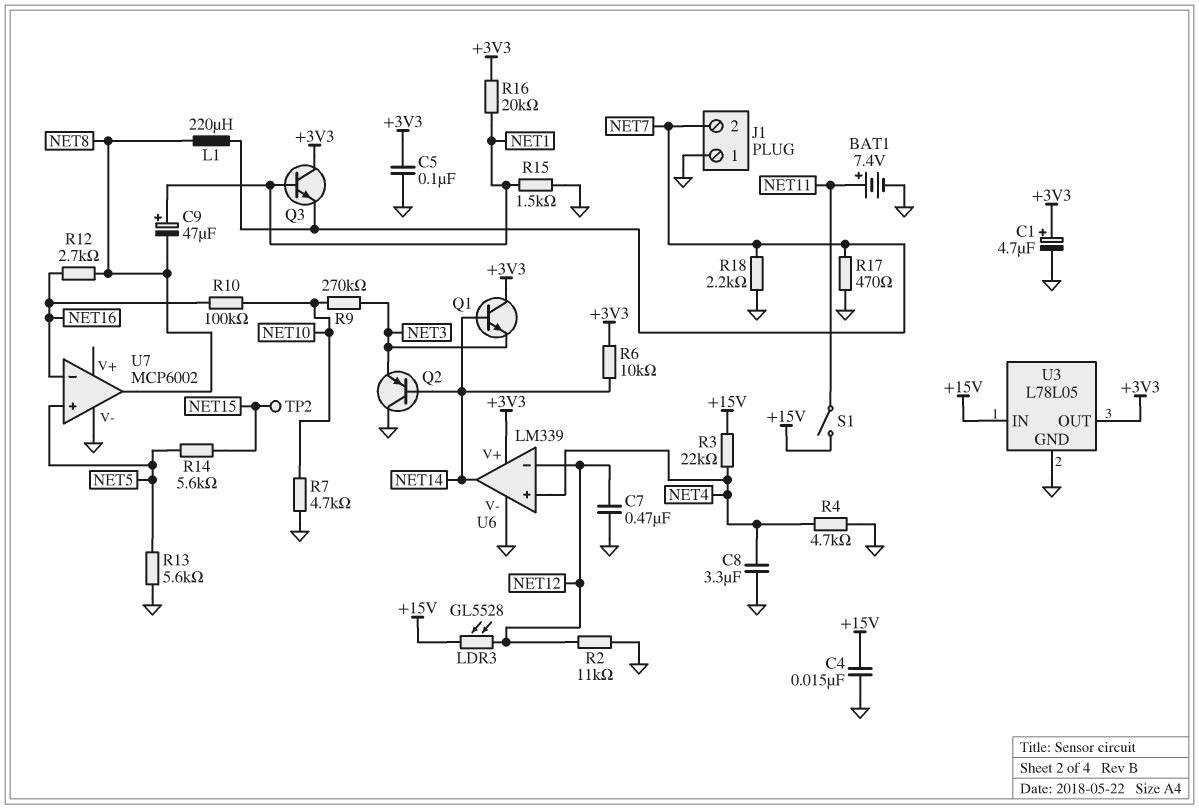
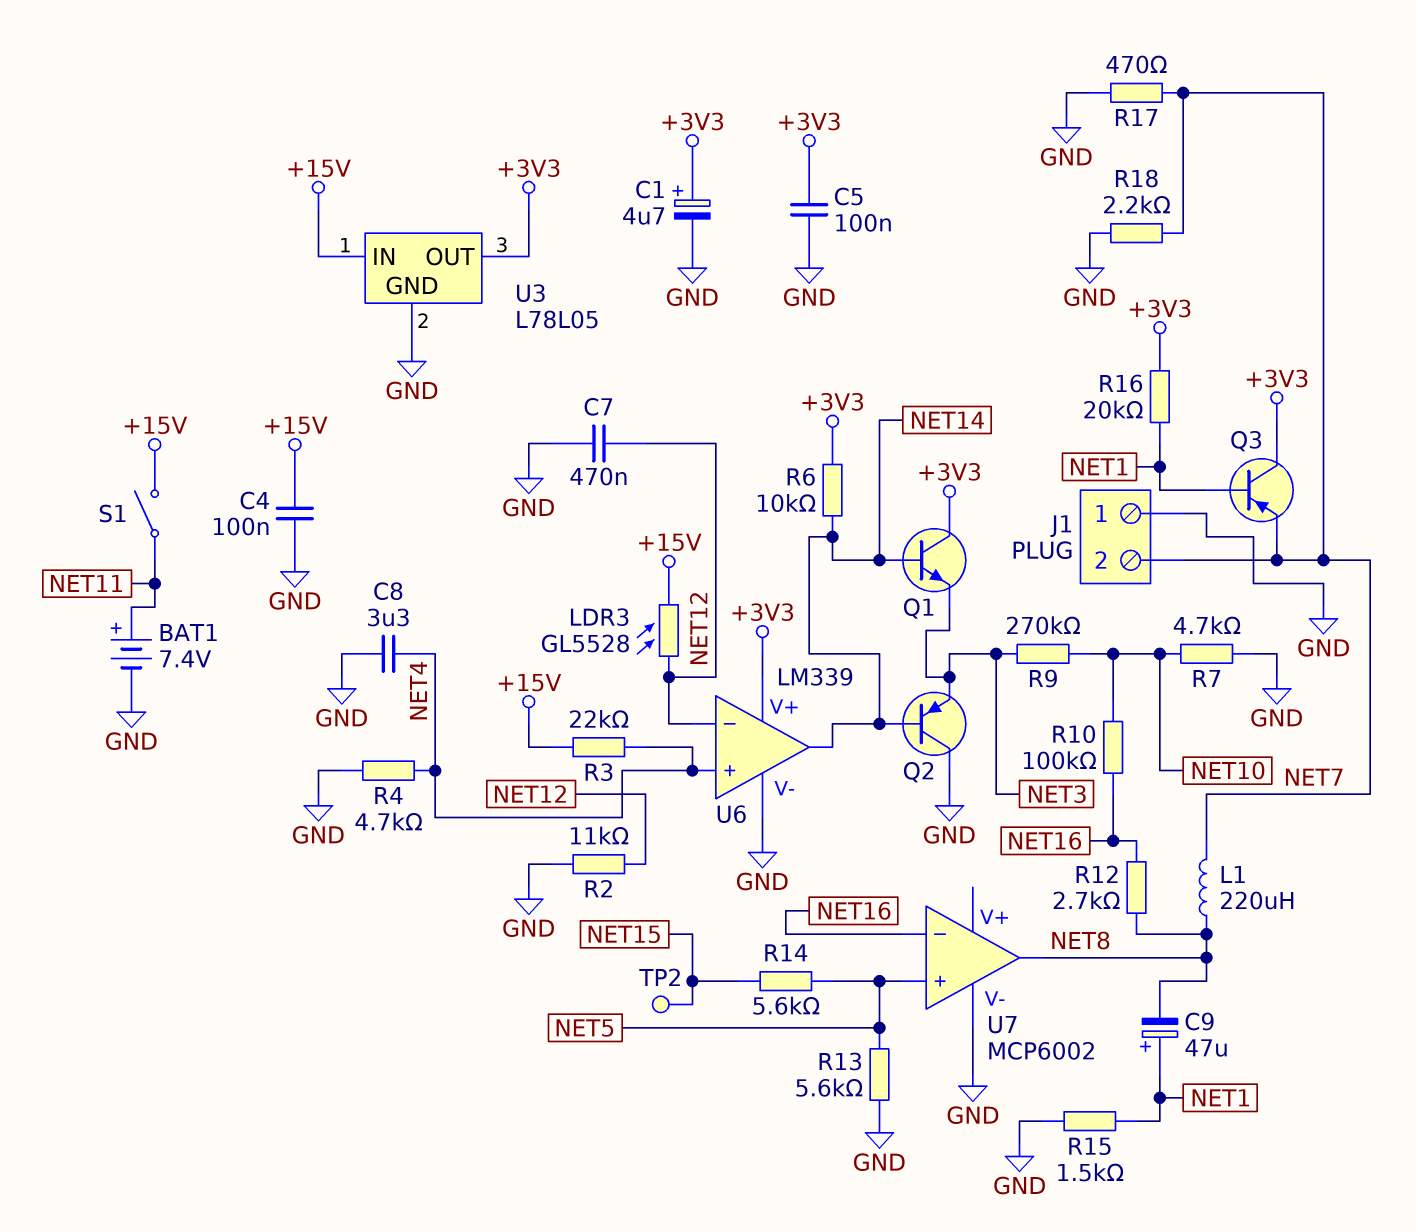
C4: 15nF (+15V, GND) -> 100nF (+15V, GND)
Q3: NPN (B NET1, C +3V3, E NET7) -> PNP (B NET1, C +3V3, E NET7)

